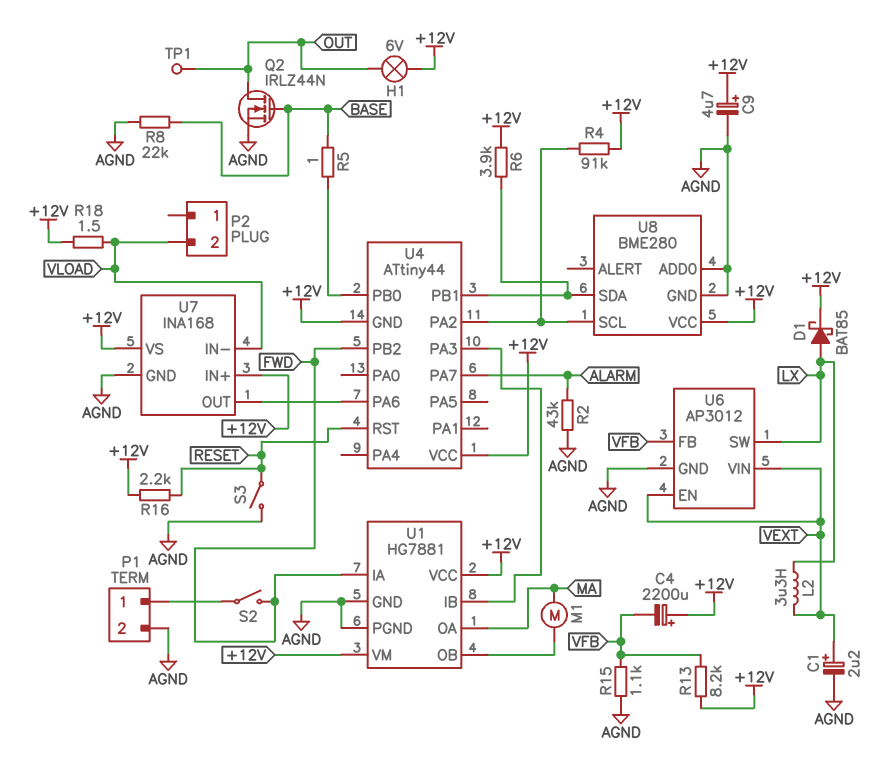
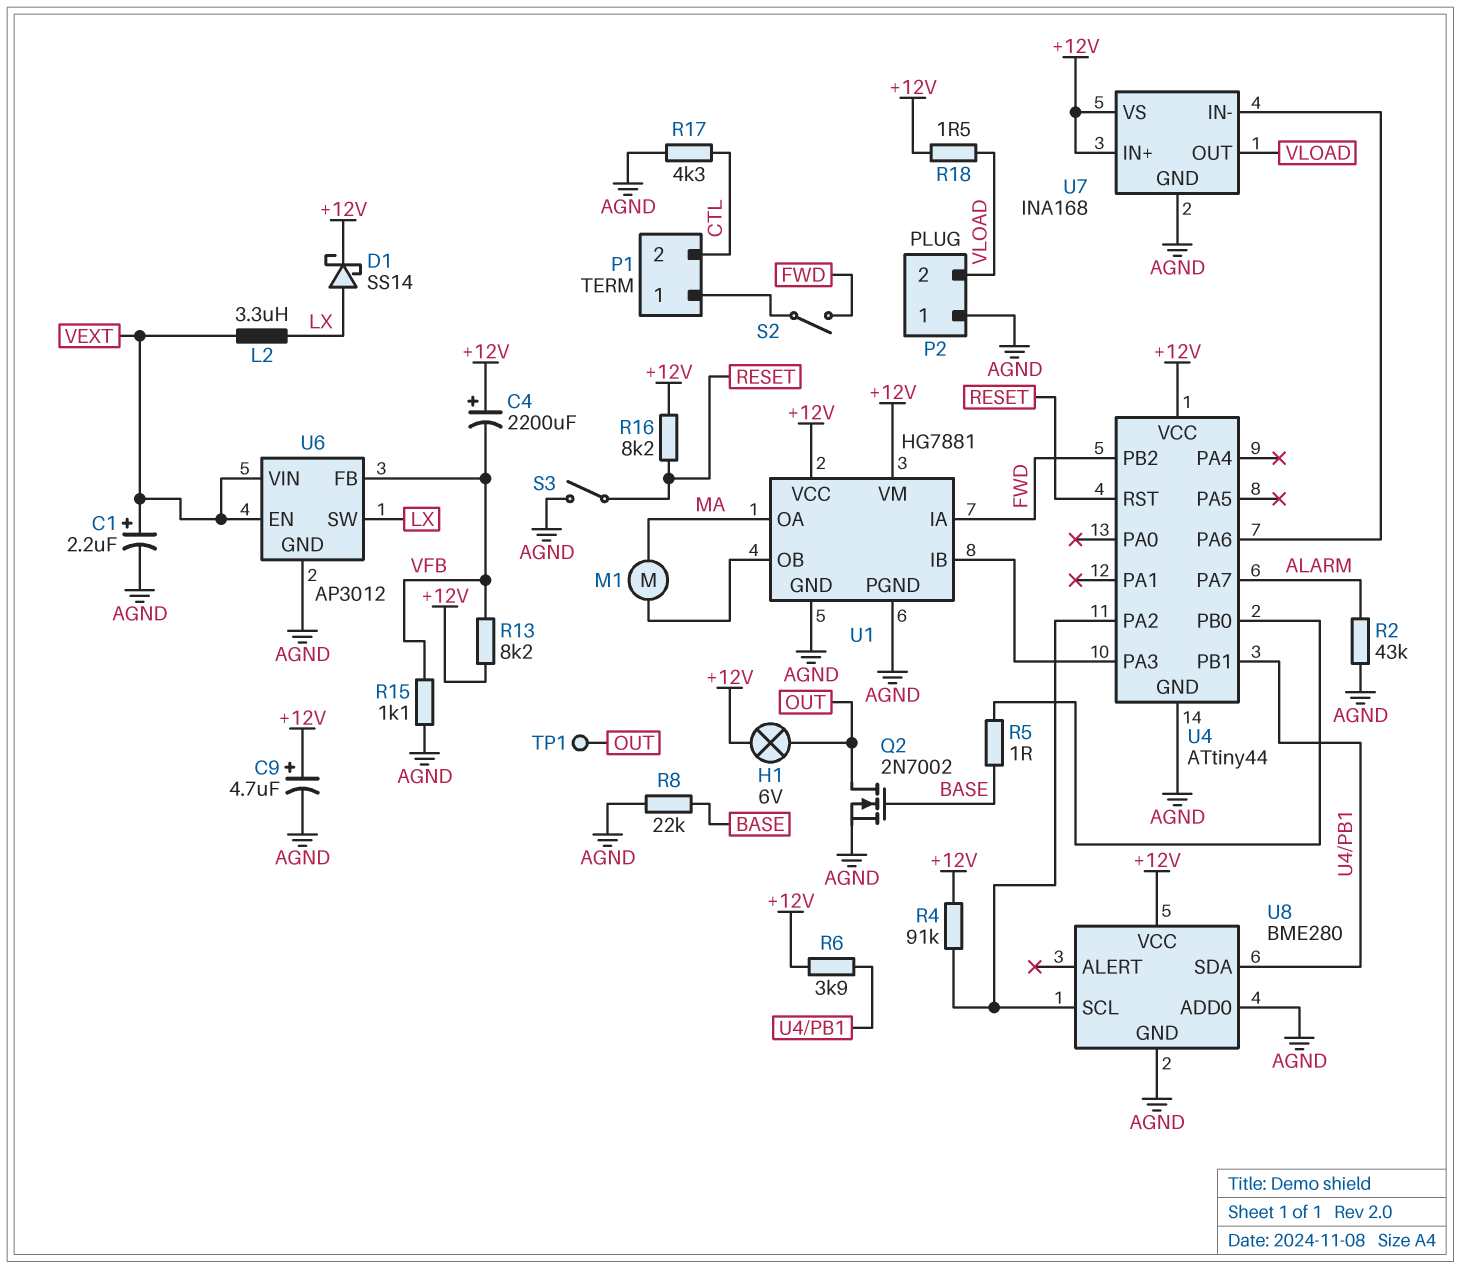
D1: schottky BAT85 (A LX, K +12V) -> schottky SS14 (A LX, K +12V)
P1 pin 2: AGND -> CTL
P2 pin 1: none -> AGND
Q2: NMOS IRLZ44N (G BASE, D OUT, S AGND) -> NMOS 2N7002 (G BASE, D OUT, S AGND)
R16: 2.2k (+12V, RESET) -> 8.2k (+12V, RESET)
R17: none -> 4.3k (AGND, CTL)
U4 pin GND: +12V -> AGND
U7 pin IN-: VLOAD -> U4/PA6
U7 pin OUT: U4/PA6 -> VLOAD

